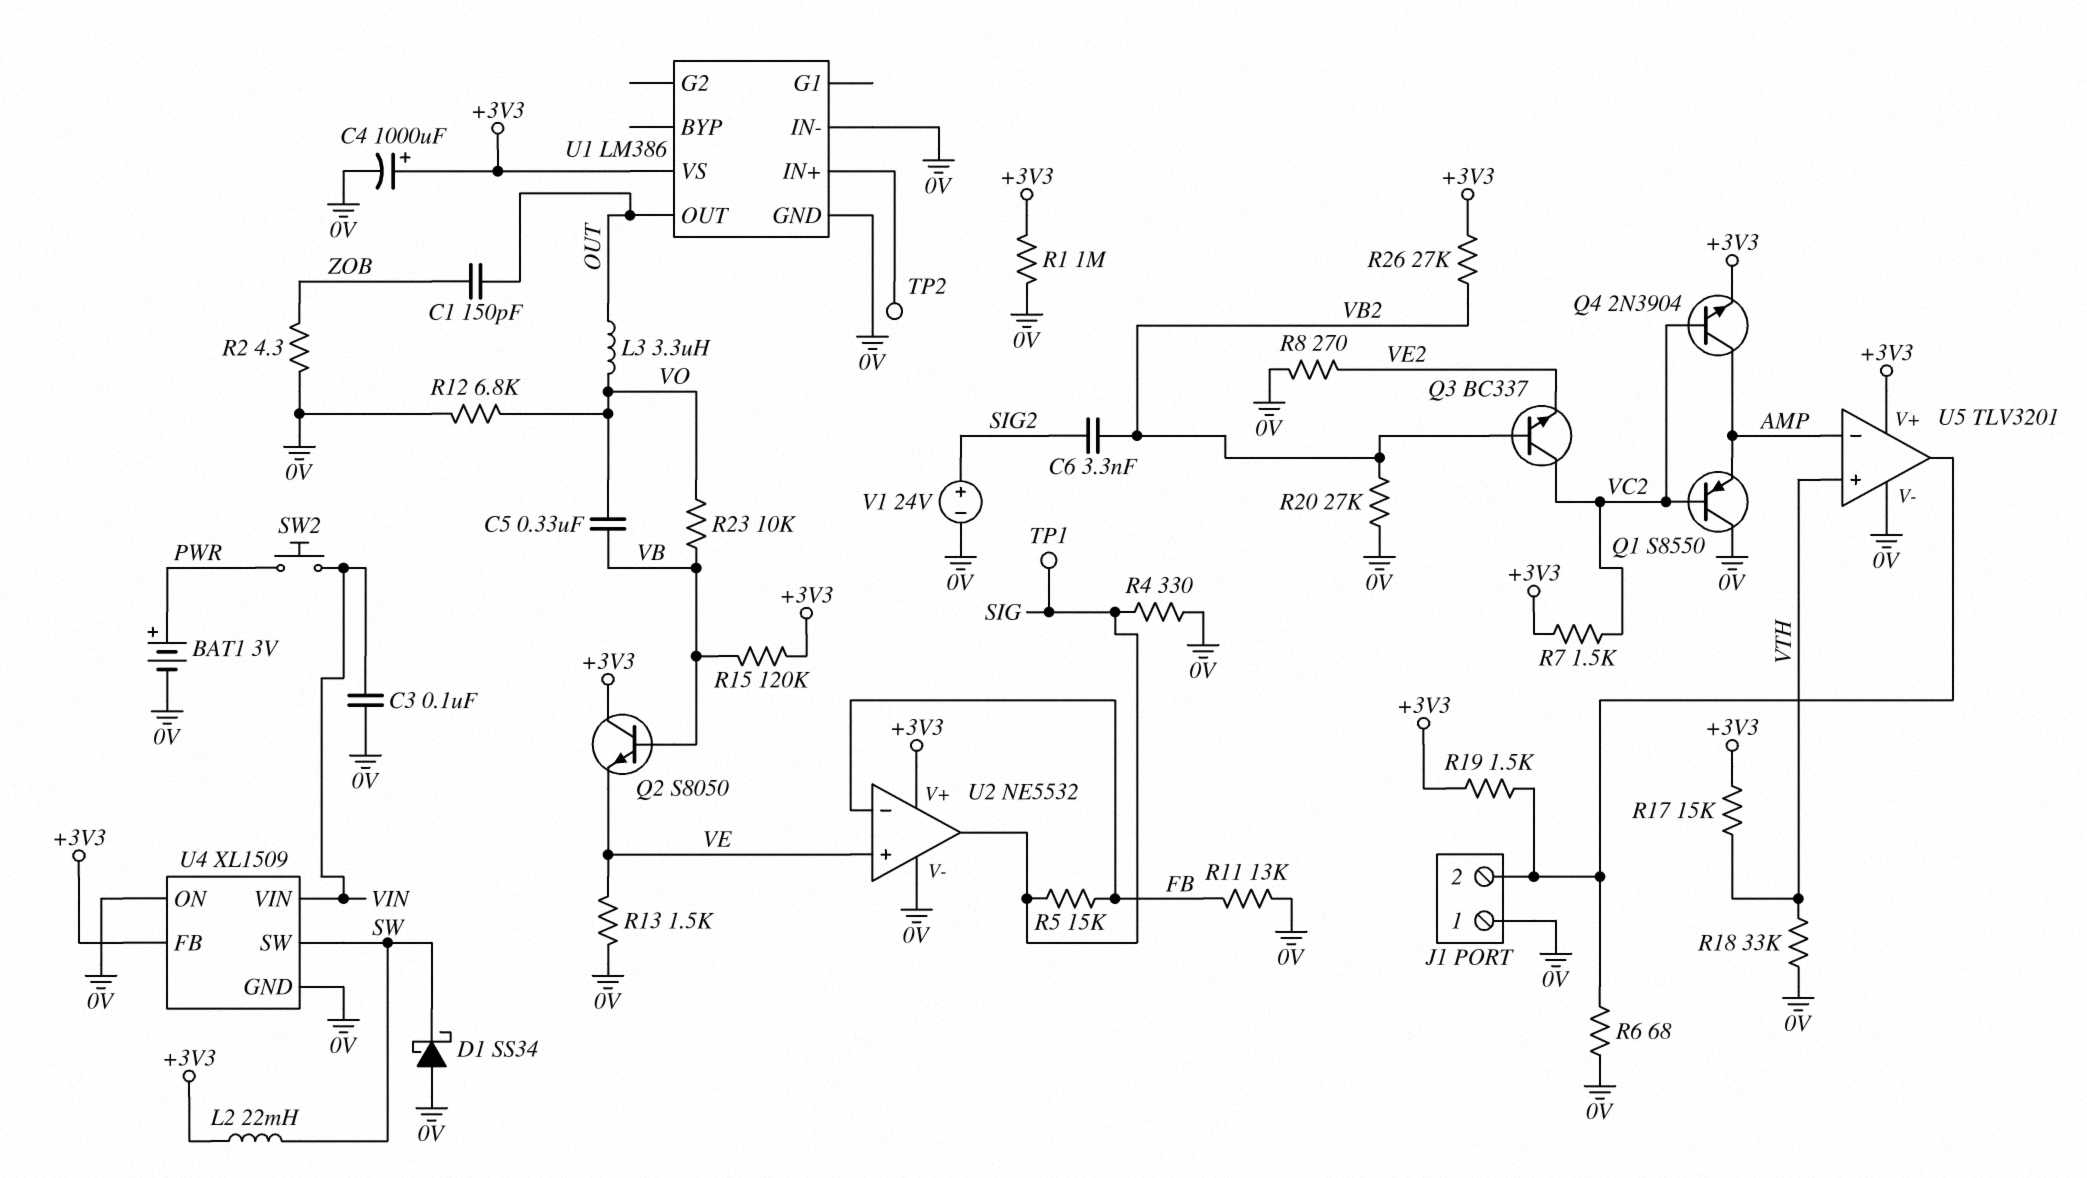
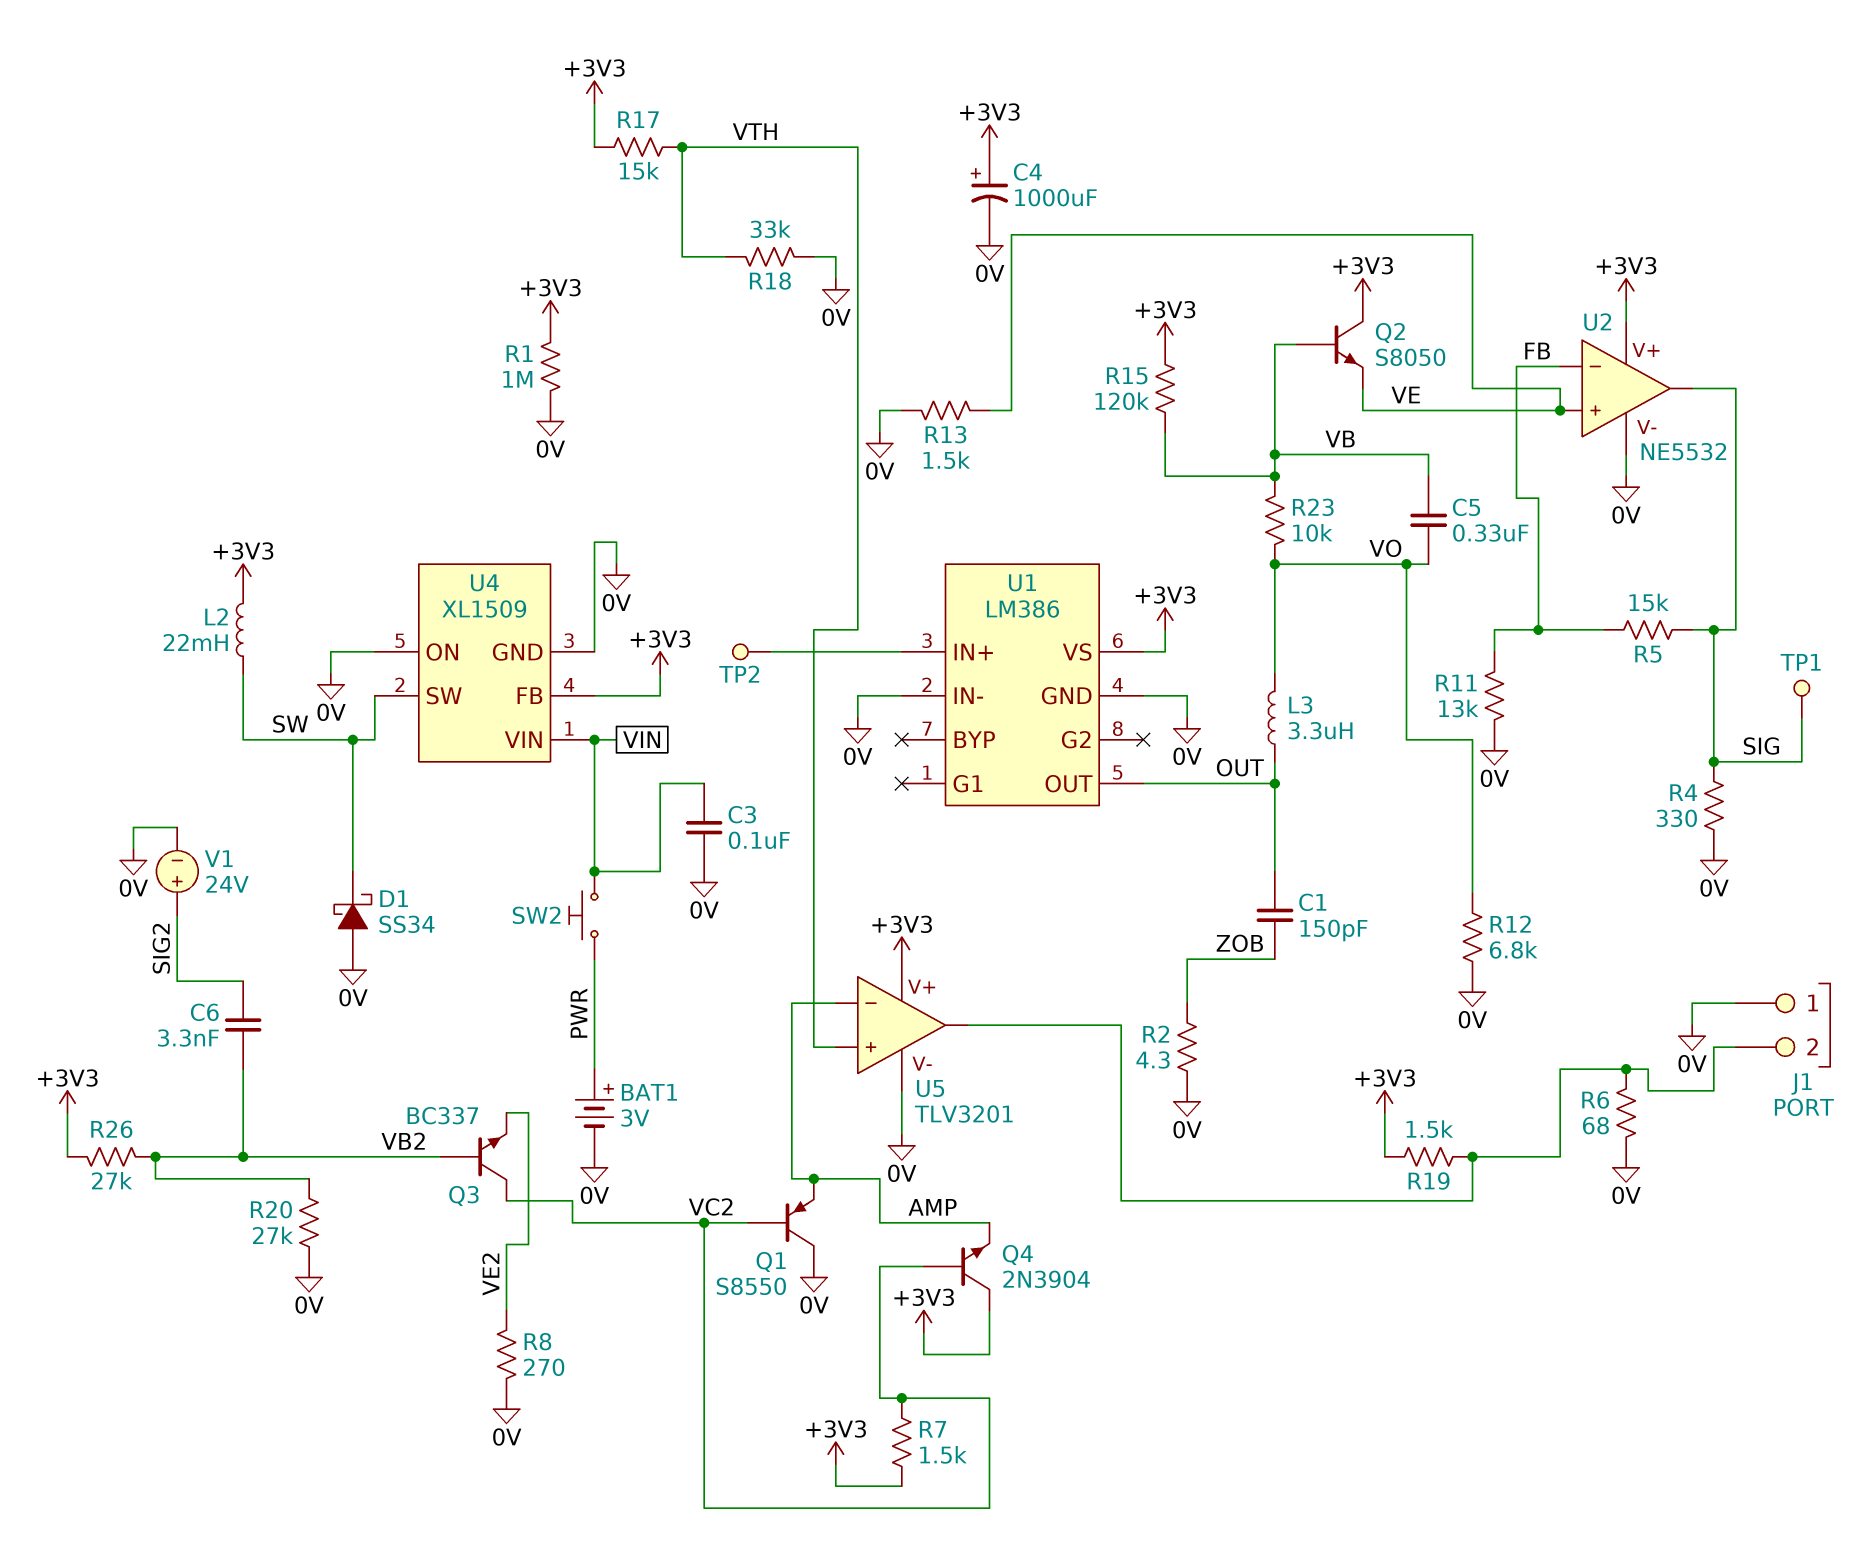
Q4: NPN 2N3904 (B VC2, C AMP, E +3V3) -> NPN 2N3904 (B VC2, C +3V3, E AMP)

